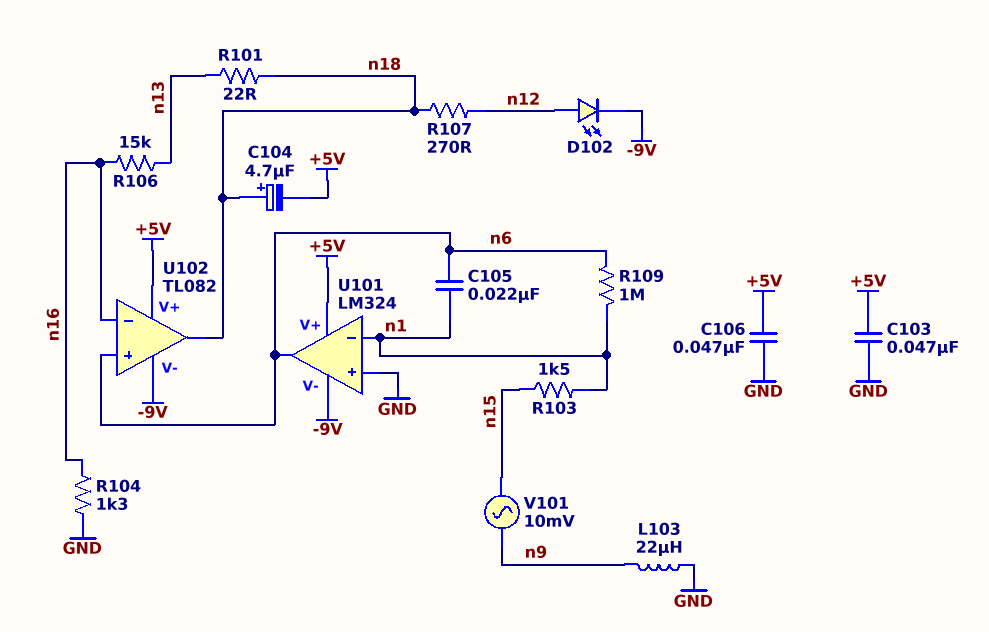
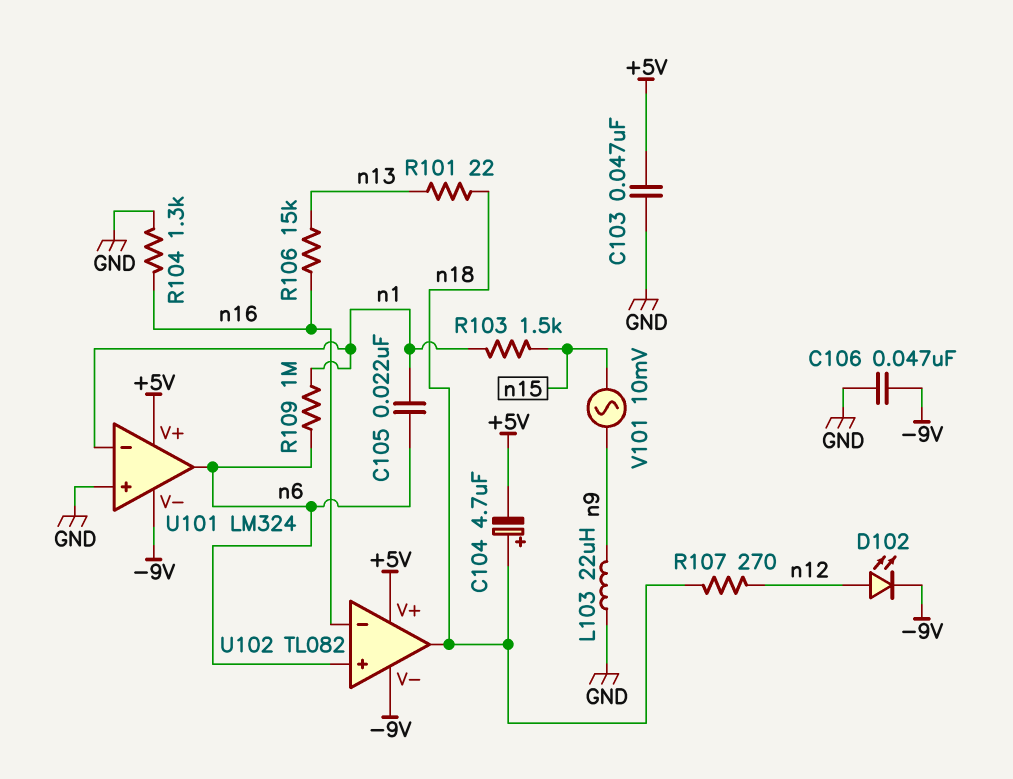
C106: 47nF (+5V, GND) -> 47nF (-9V, GND)

